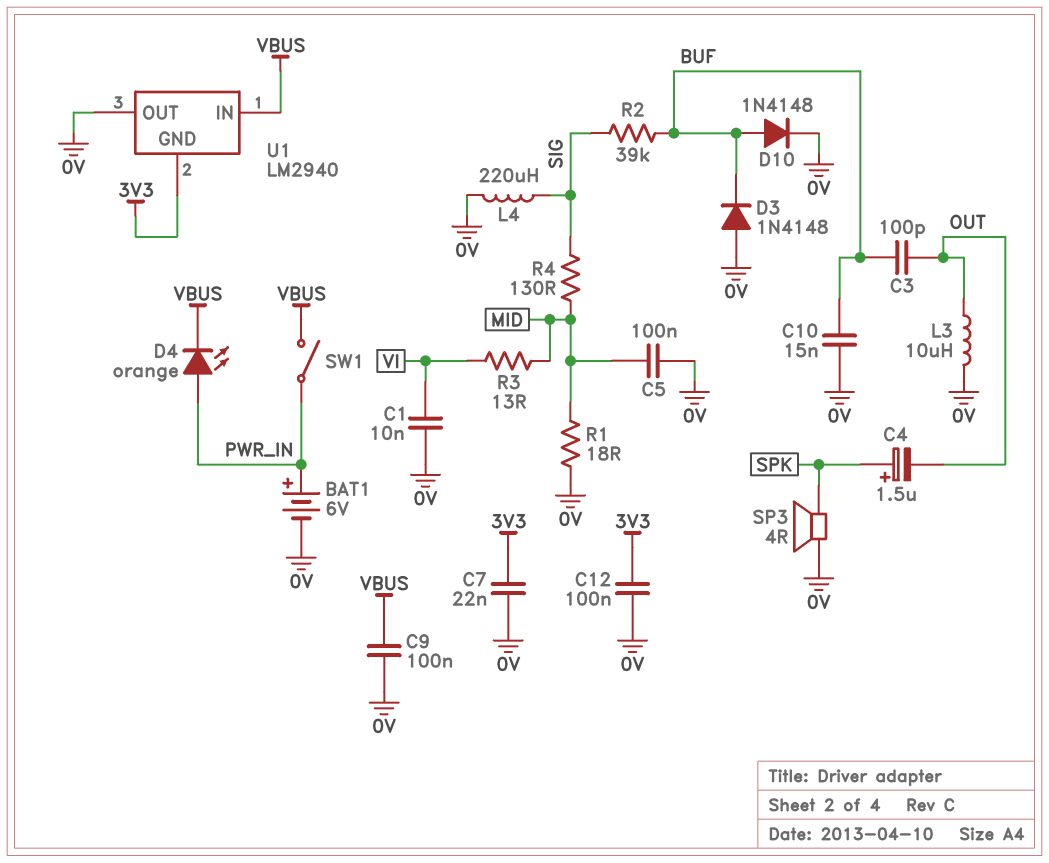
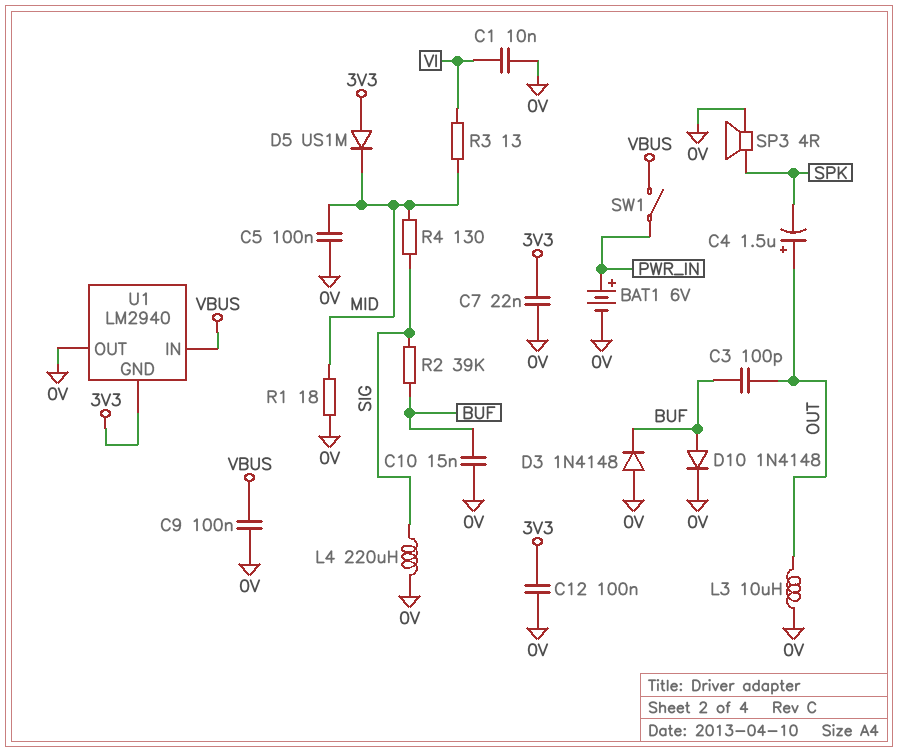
C4: 1.5uF (plus SPK, minus OUT) -> 1.5uF (plus OUT, minus SPK)
D4: LED orange (A PWR_IN, K VBUS) -> none
D5: none -> diode US1M (A 3V3, K MID)

